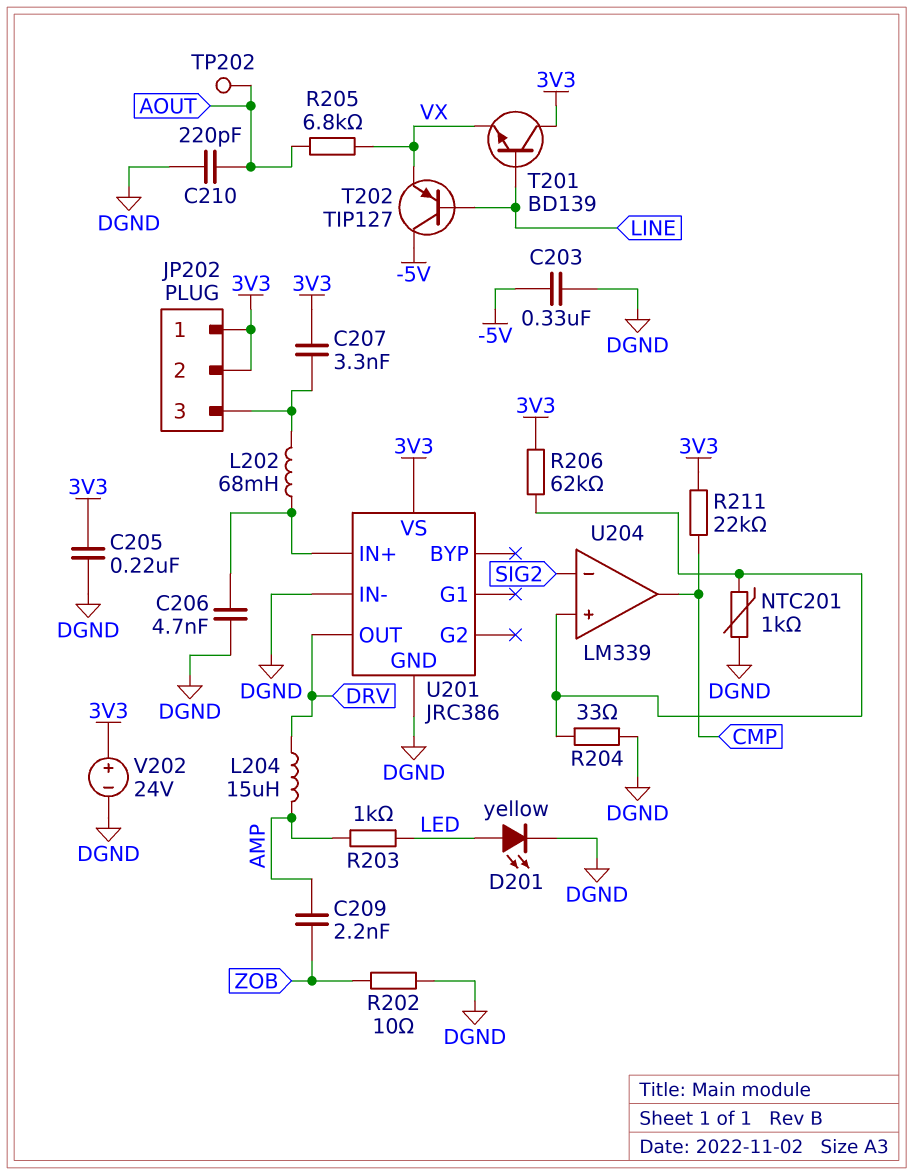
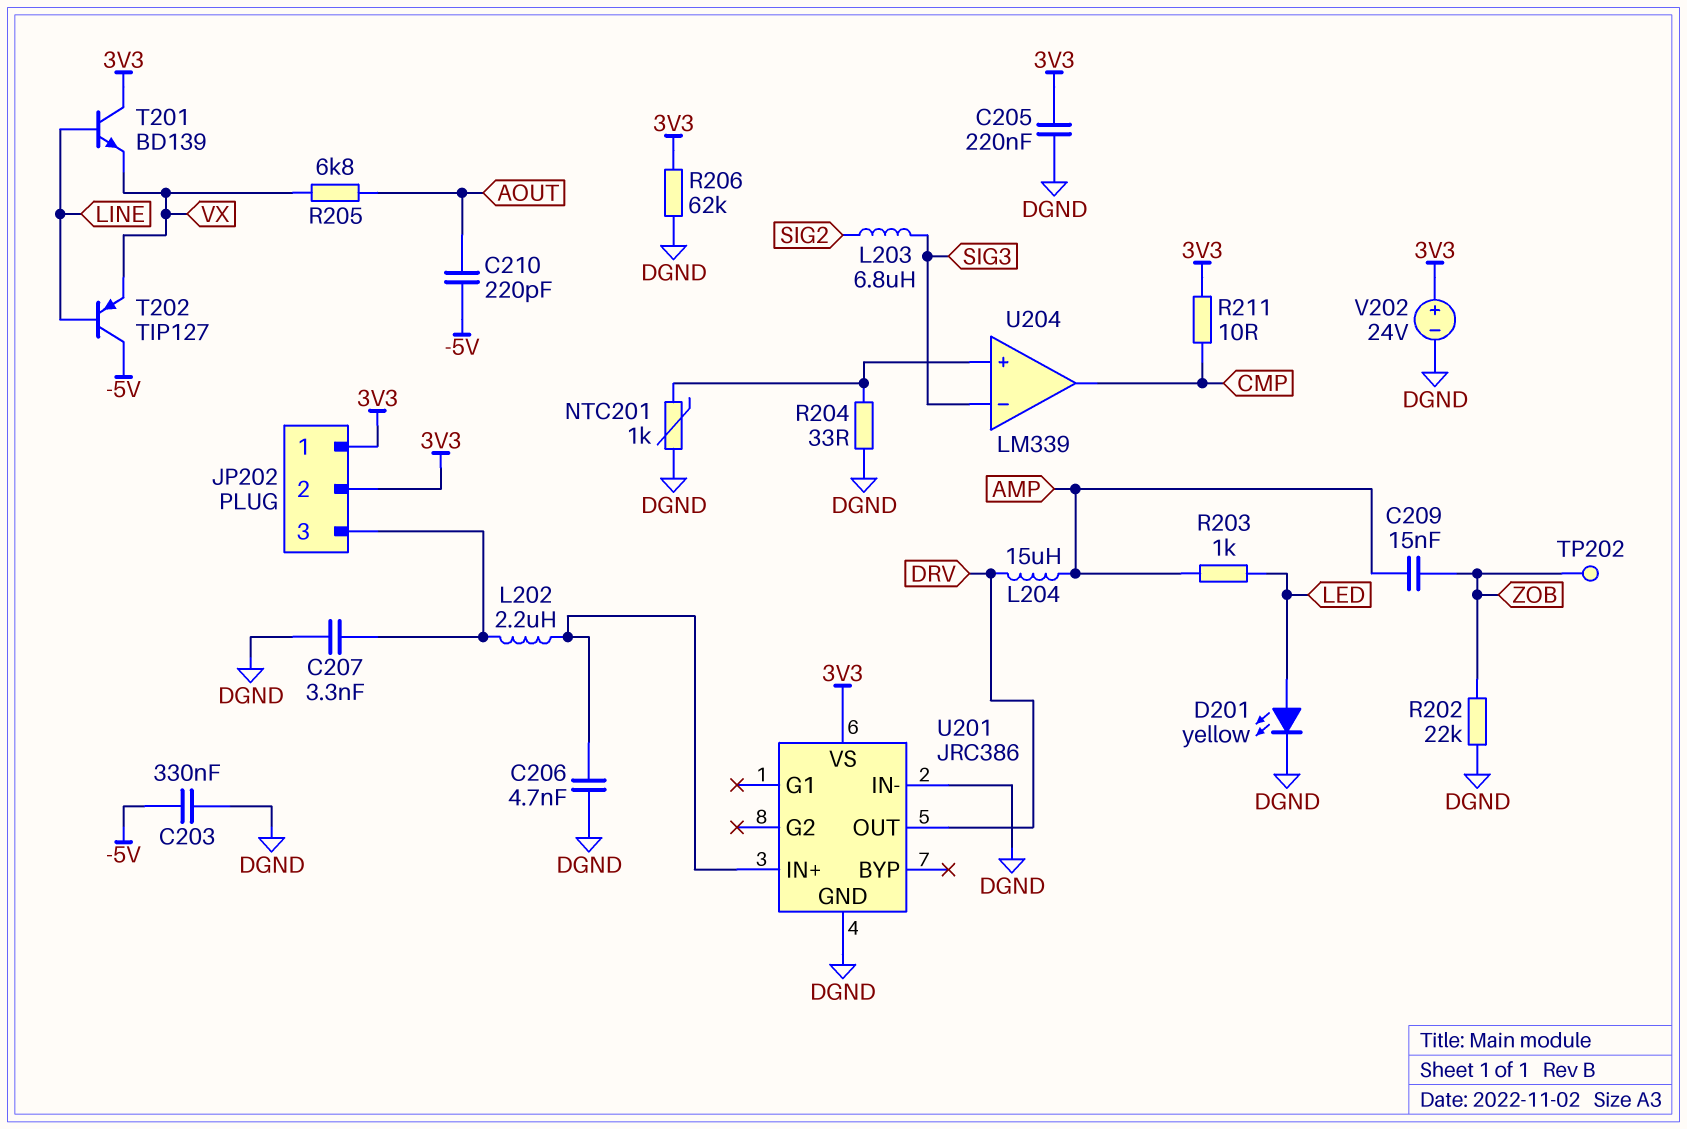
C207: 3.3nF (3V3, JP202/3) -> 3.3nF (DGND, JP202/3)
C209: 2.2nF (AMP, ZOB) -> 15nF (AMP, ZOB)
C210: 220pF (AOUT, DGND) -> 220pF (-5V, AOUT)
L202: 68mH (JP202/3, U201/IN+) -> 2.2uH (JP202/3, U201/IN+)
L203: none -> 6.8uH (SIG2, SIG3)
R202: 10 (DGND, ZOB) -> 22k (DGND, ZOB)
R206: 62k (3V3, U204/in+) -> 62k (3V3, DGND)
R211: 22k (3V3, CMP) -> 10 (3V3, CMP)
TP202: test point (AOUT) -> test point (ZOB)
U204 pin in-: SIG2 -> SIG3

